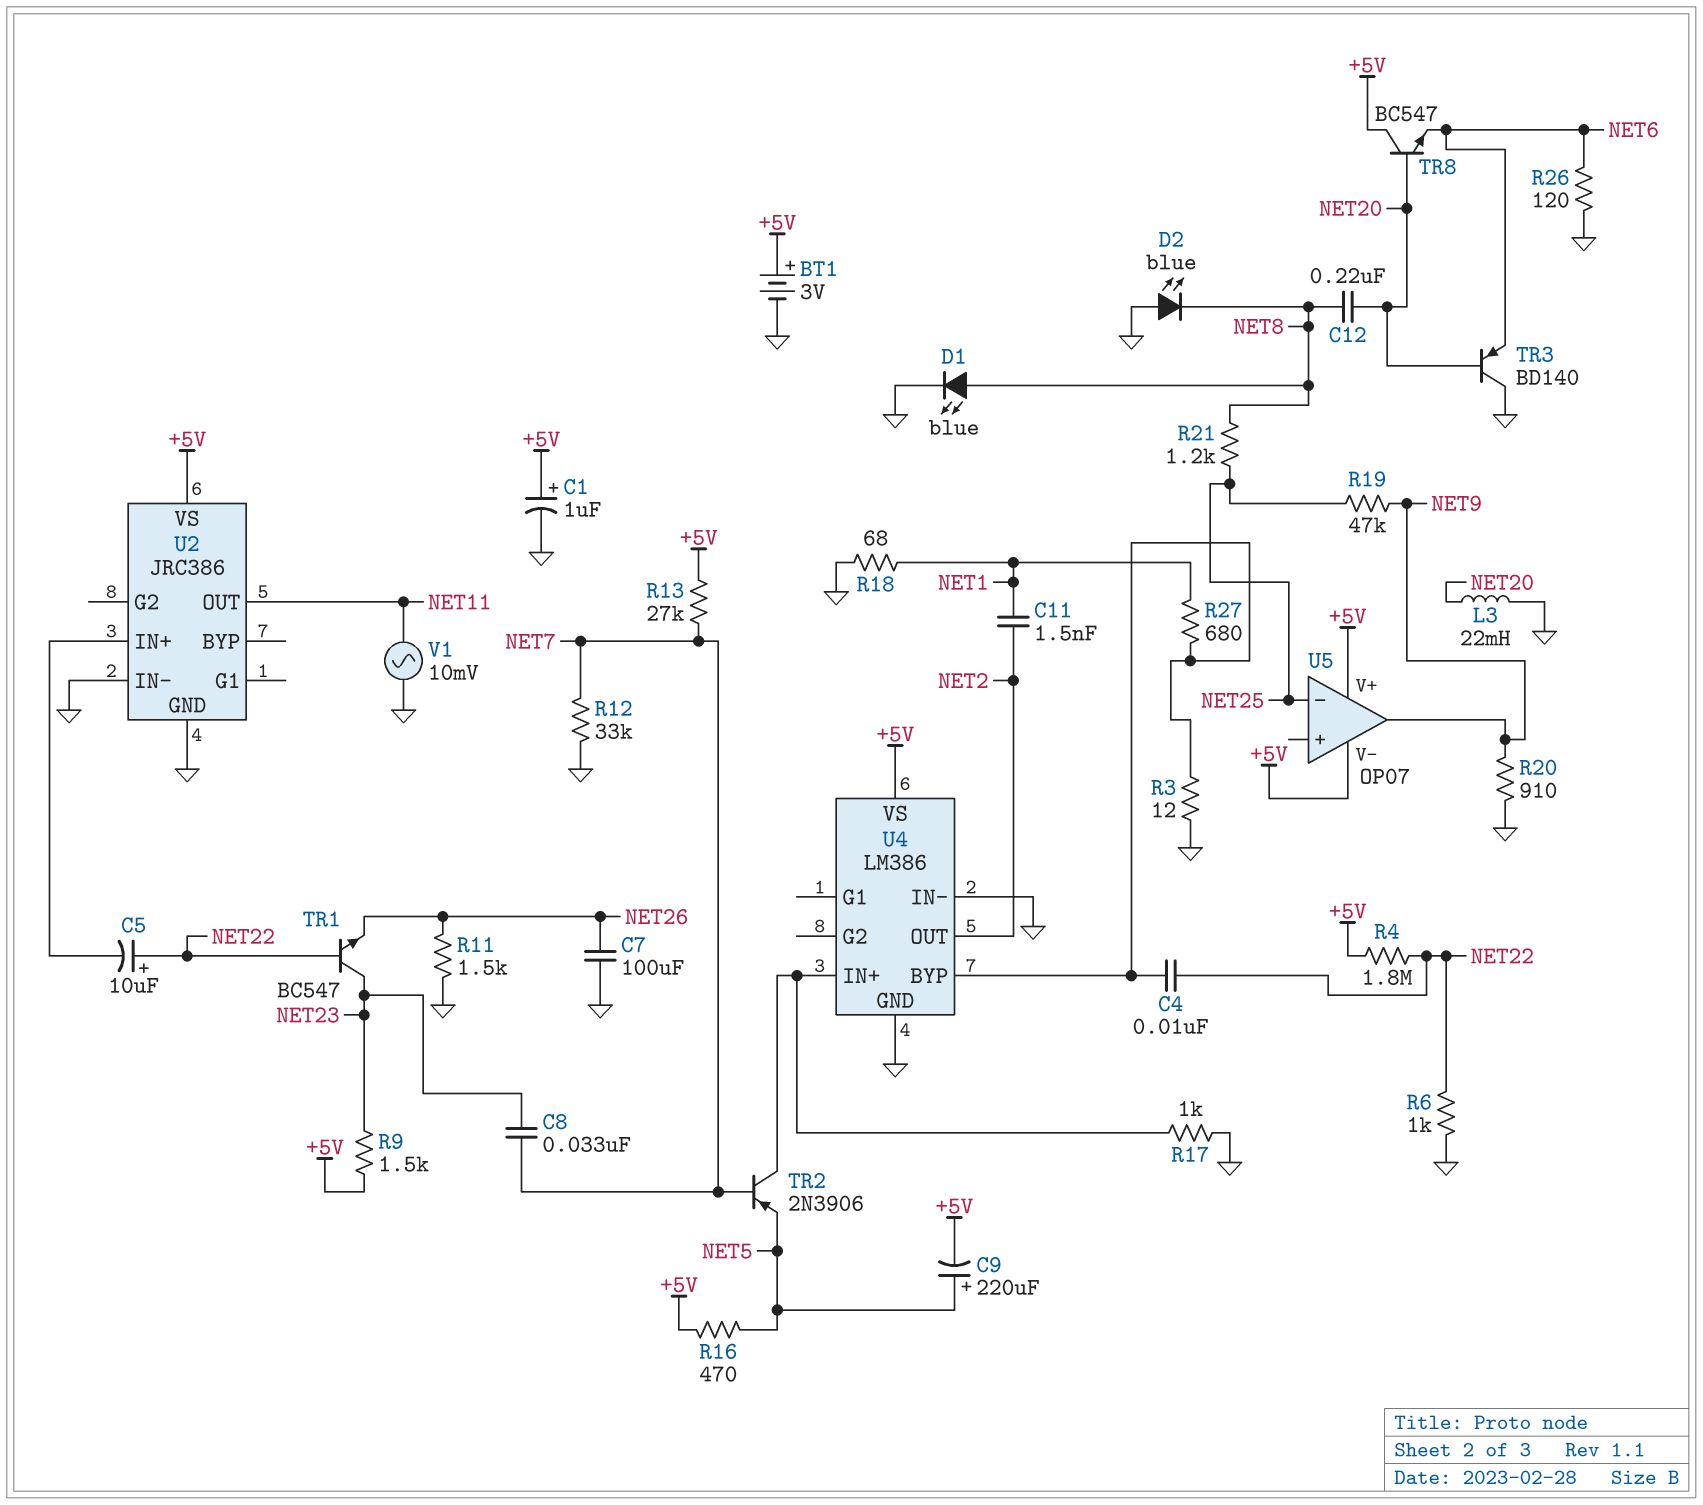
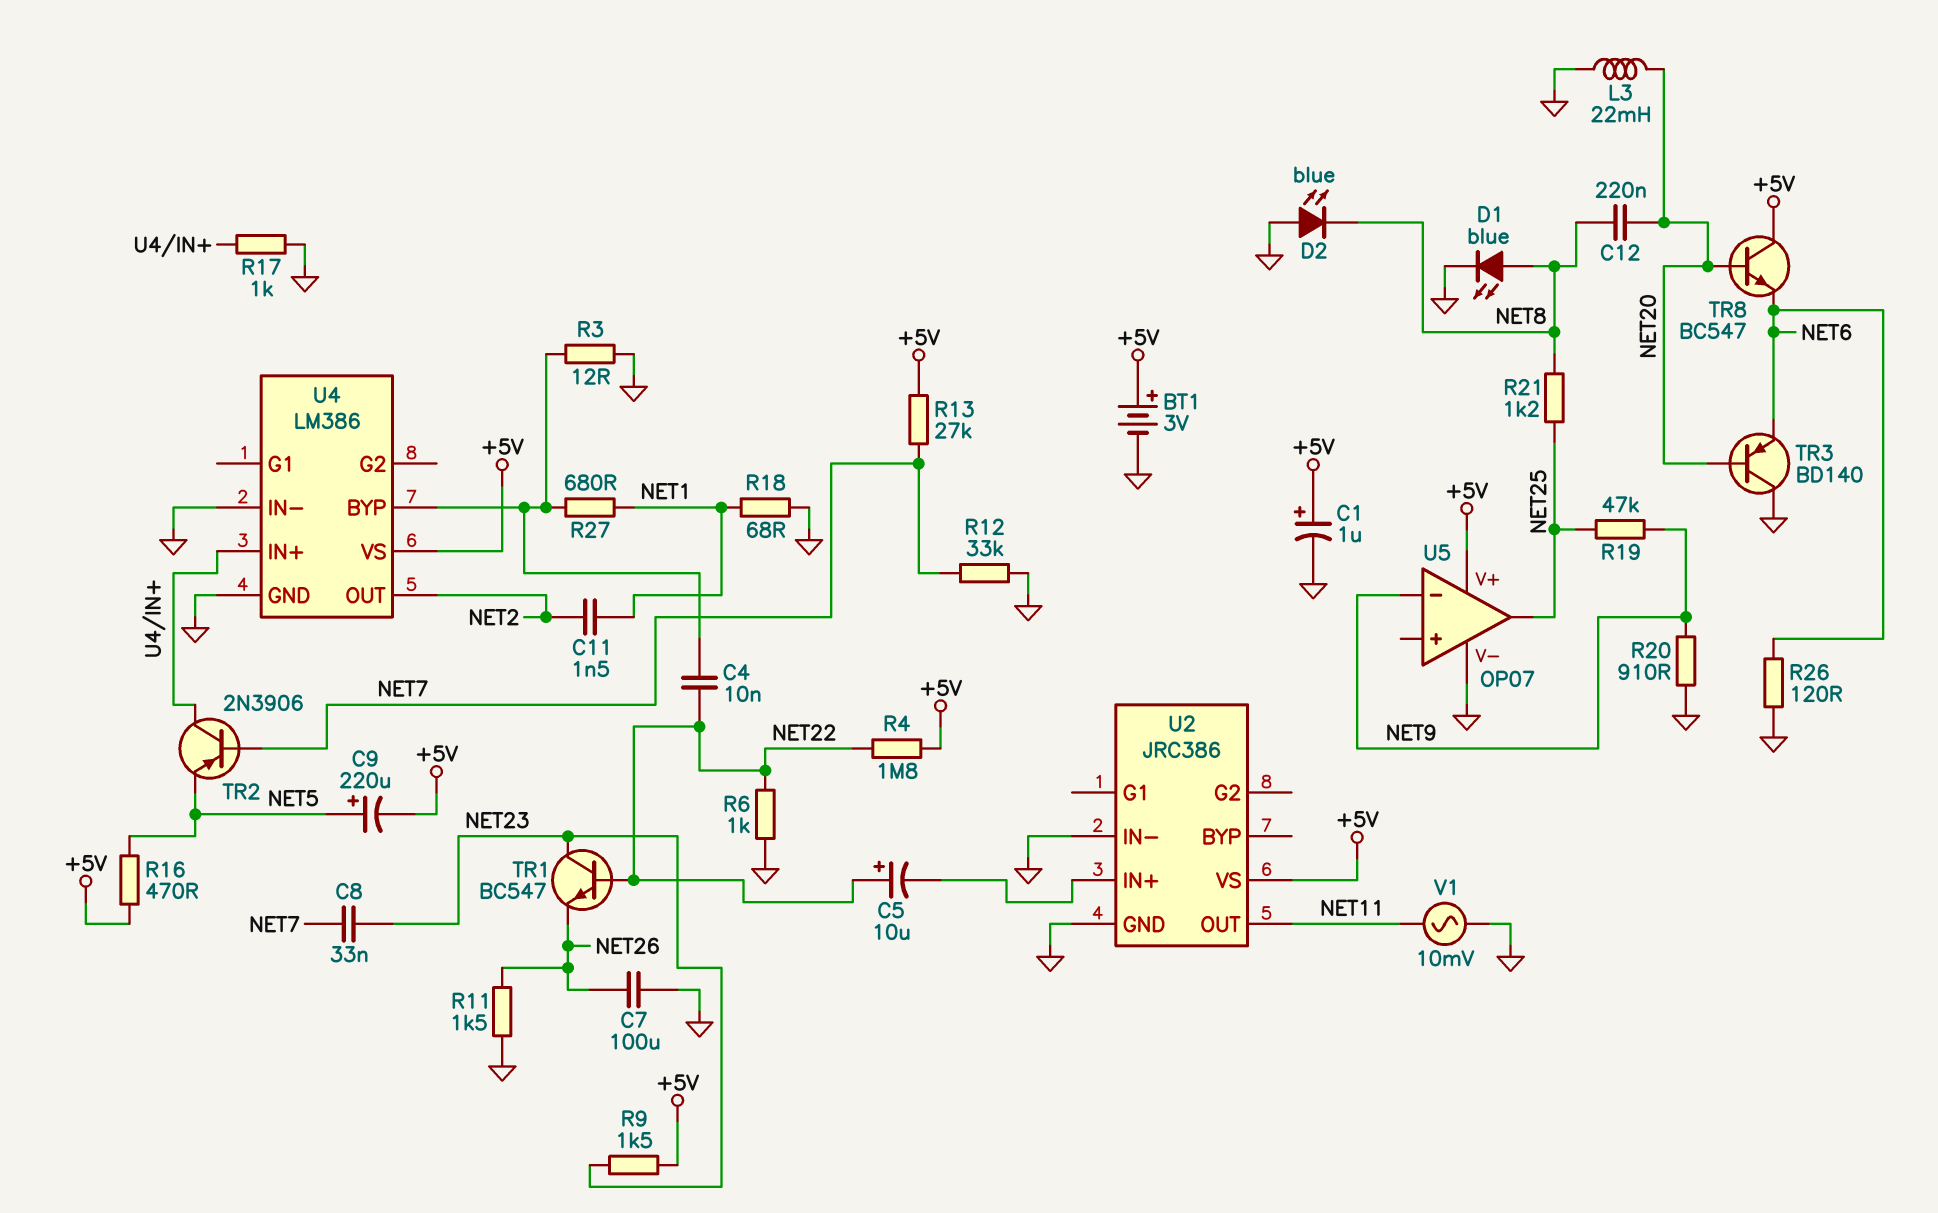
U5 pin V-: +5V -> GND
U5 pin in-: NET25 -> NET9
U5 pin out: NET9 -> NET25

